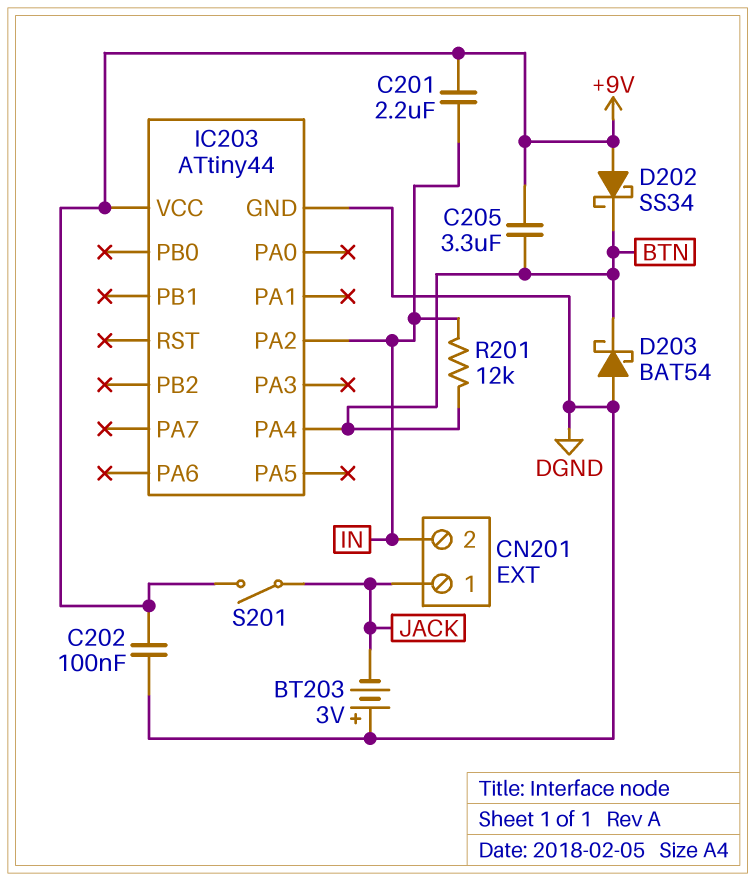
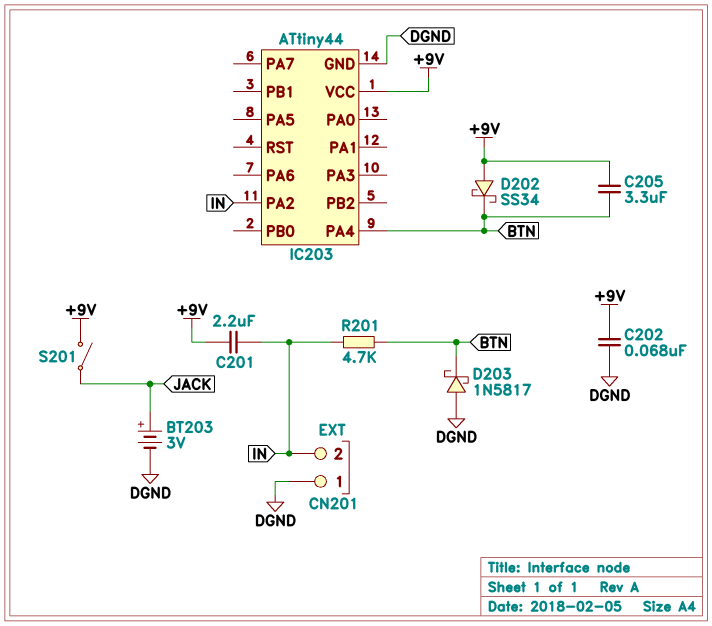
BT203: 3V (plus DGND, minus JACK) -> 3V (plus JACK, minus DGND)
C202: 100nF (+9V, DGND) -> 68nF (+9V, DGND)
CN201 pin 1: JACK -> DGND
D203: schottky BAT54 (A DGND, K BTN) -> schottky 1N5817 (A DGND, K BTN)
R201: 12k (BTN, IN) -> 4.7k (BTN, IN)

